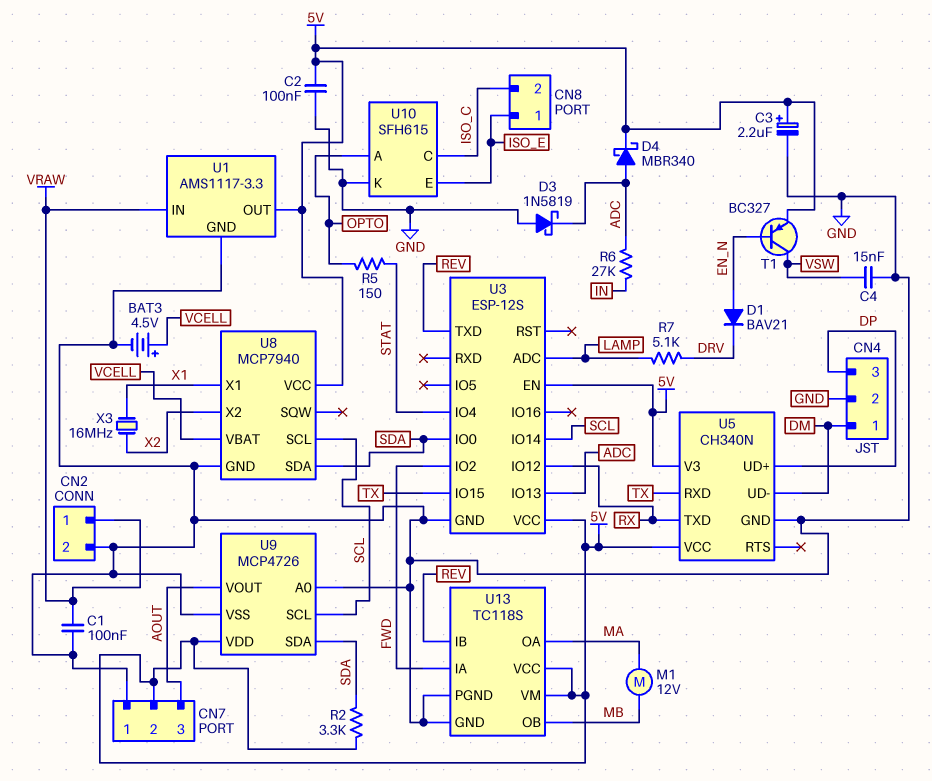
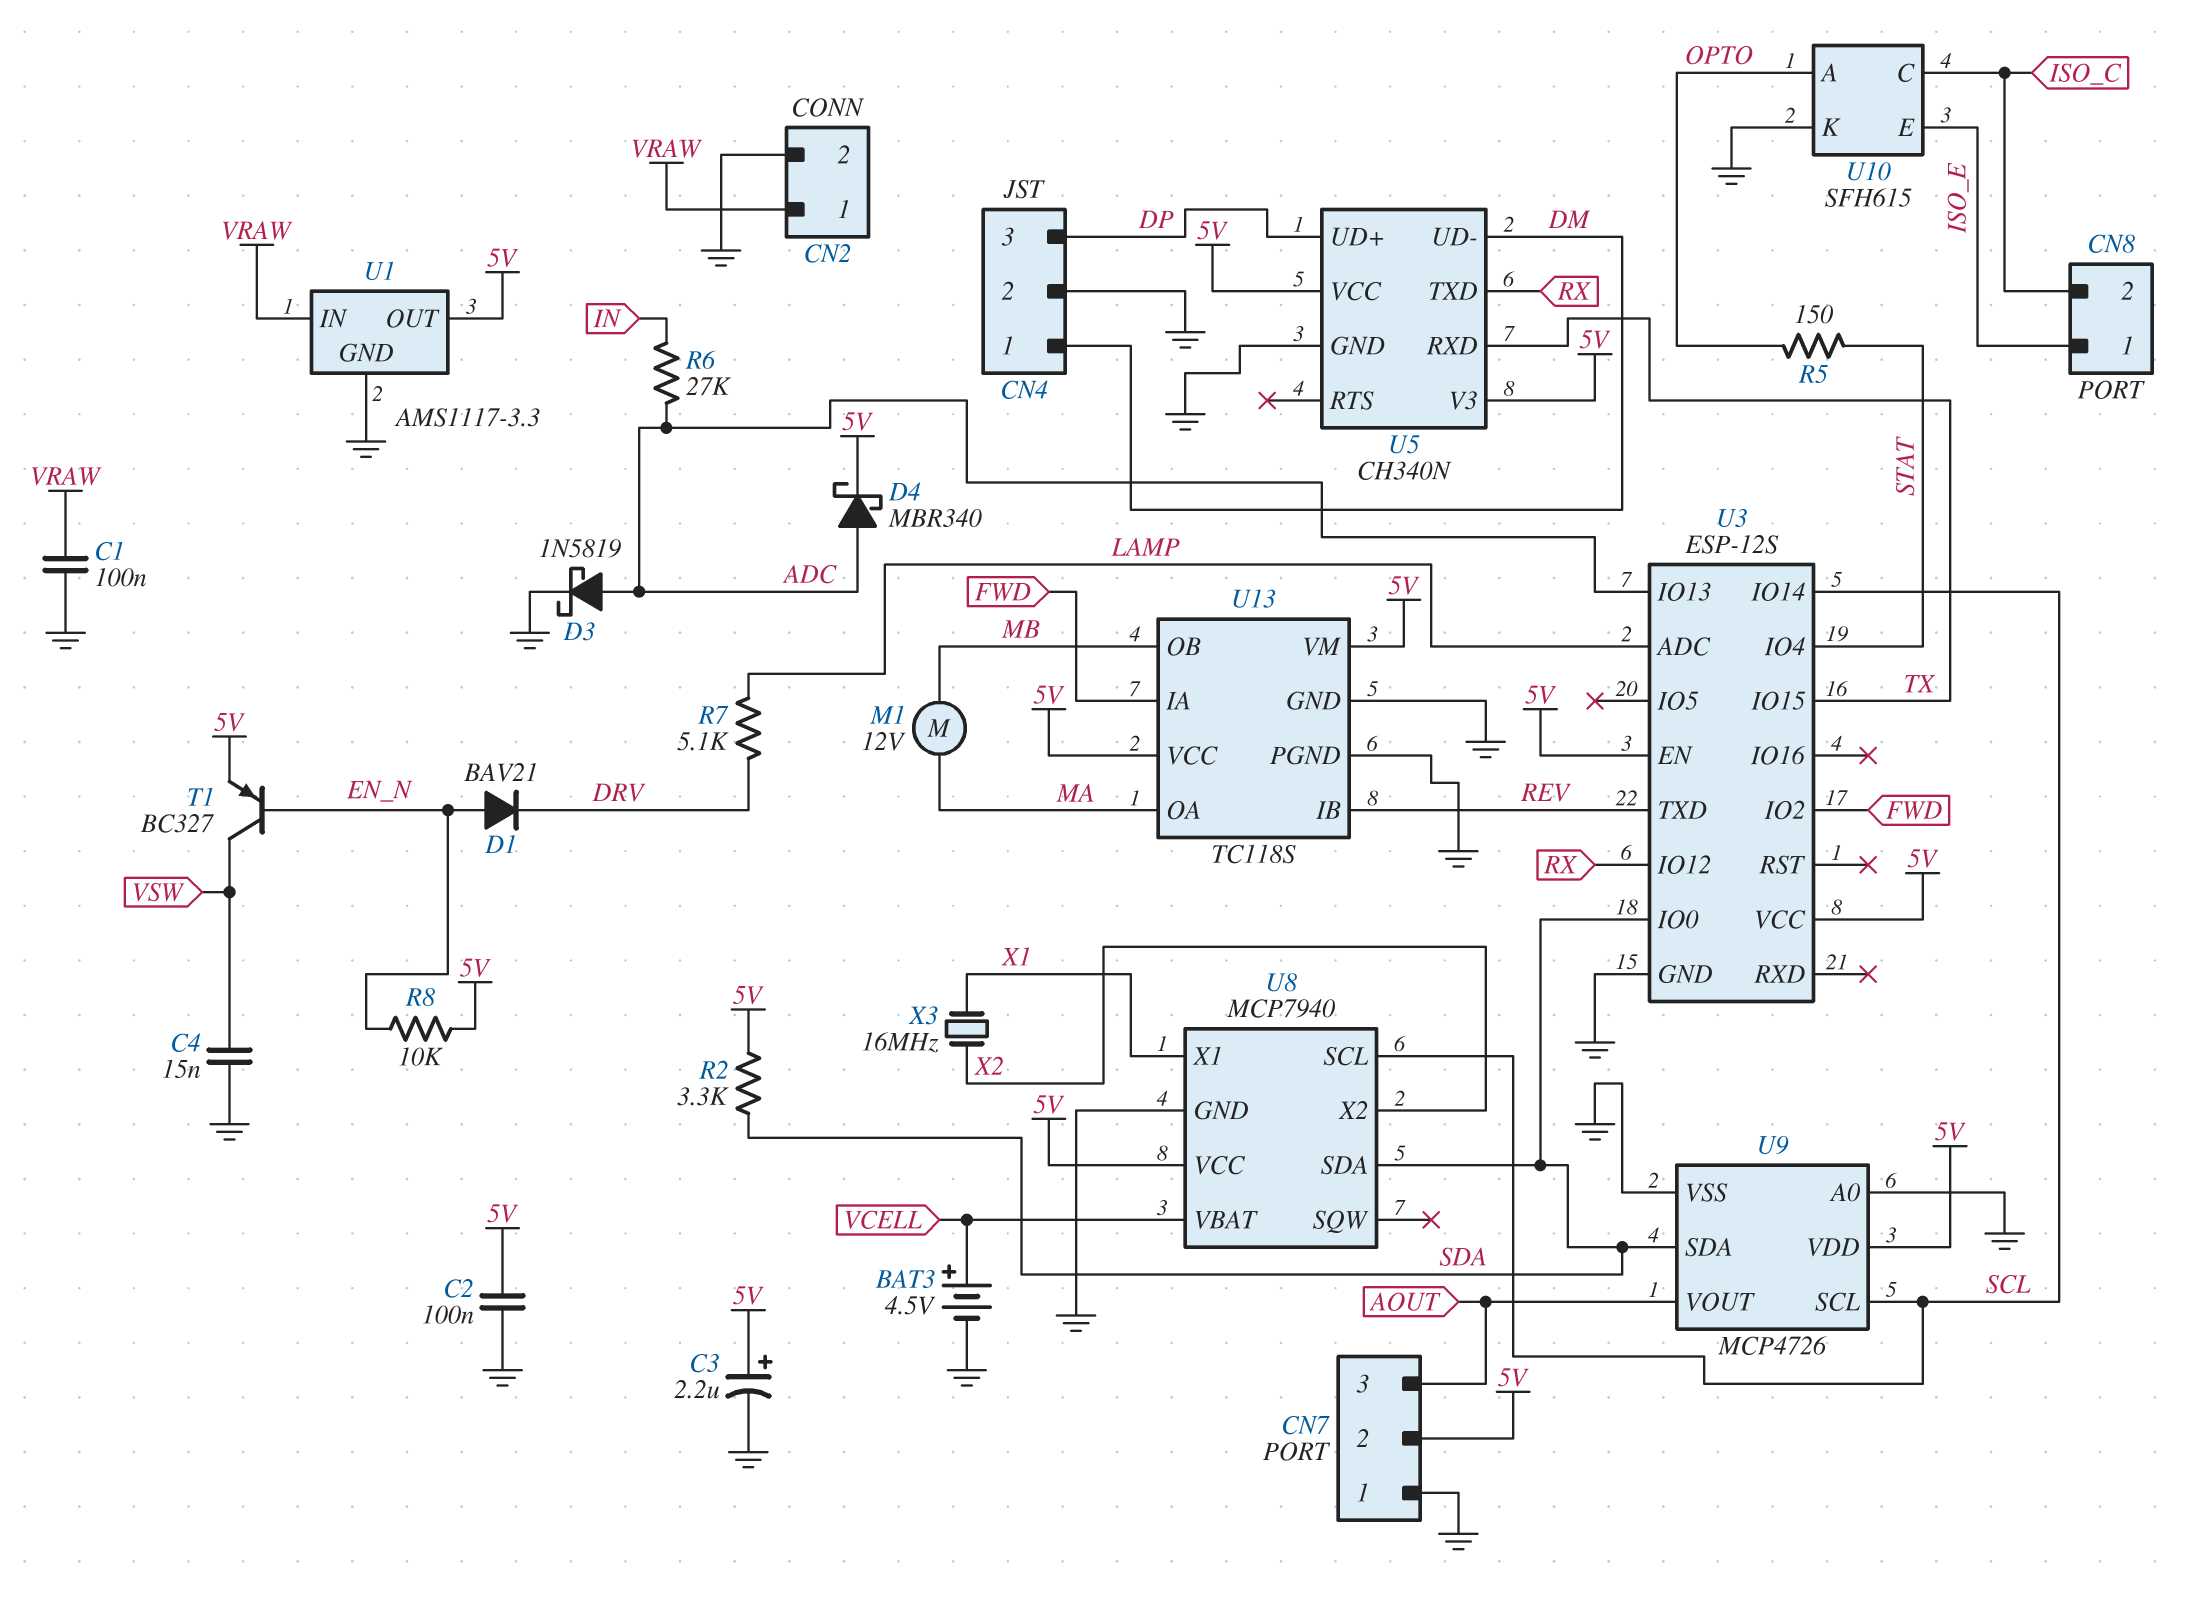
D3: schottky 1N5819 (A GND, K ADC) -> schottky 1N5819 (A ADC, K GND)
R8: none -> 10k (5V, EN_N)

